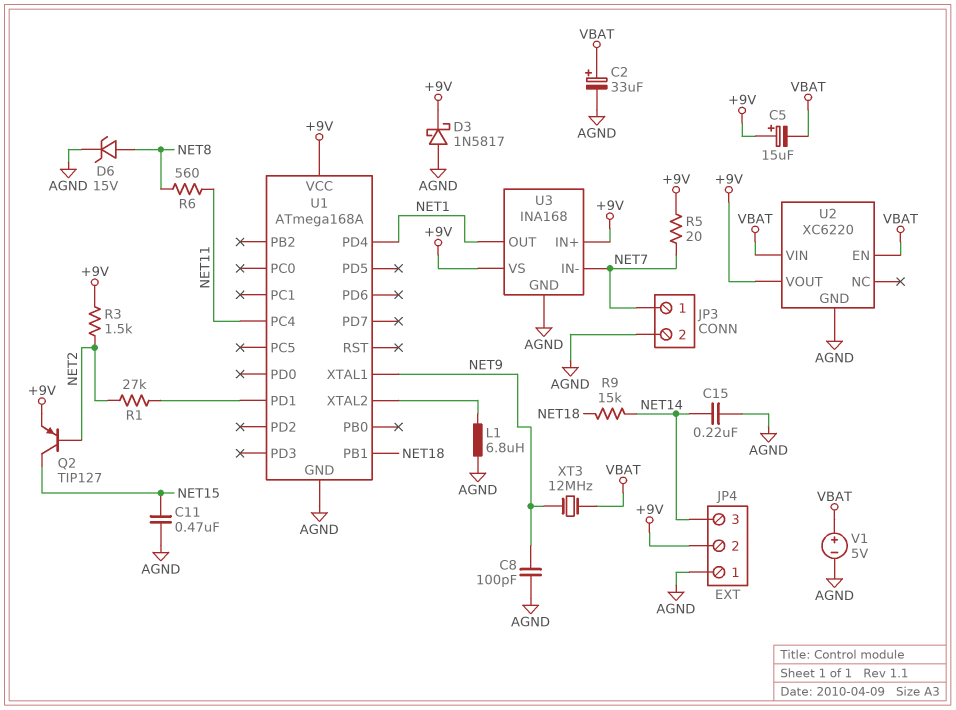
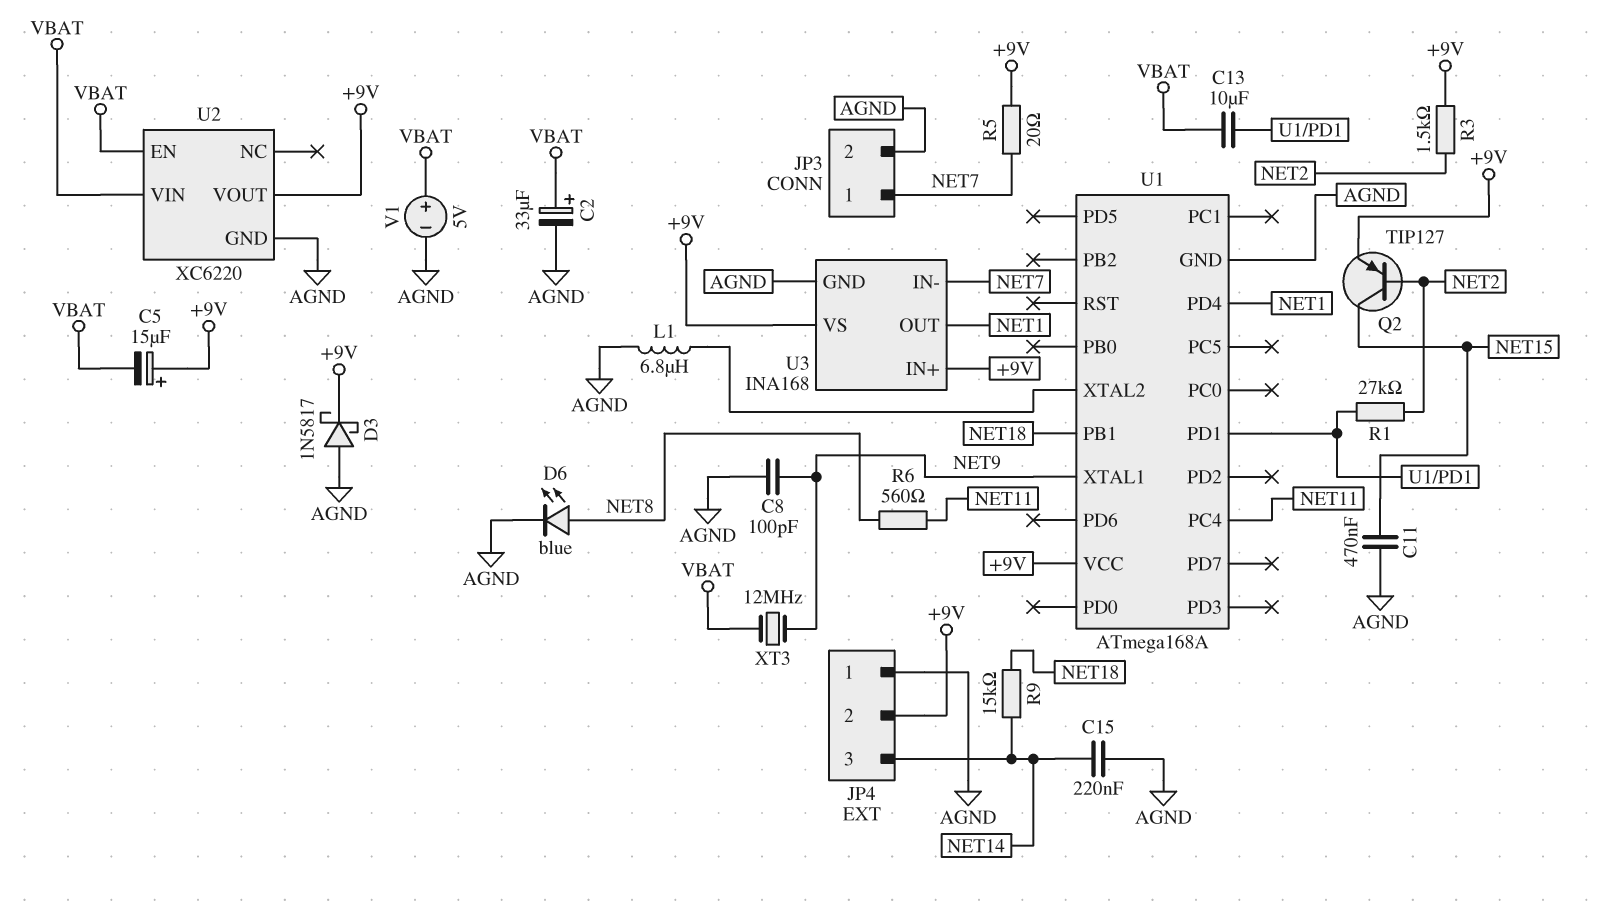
C13: none -> 10uF (U1/PD1, VBAT)
D6: zener 15V (A NET8, K AGND) -> LED blue (A NET8, K AGND)

